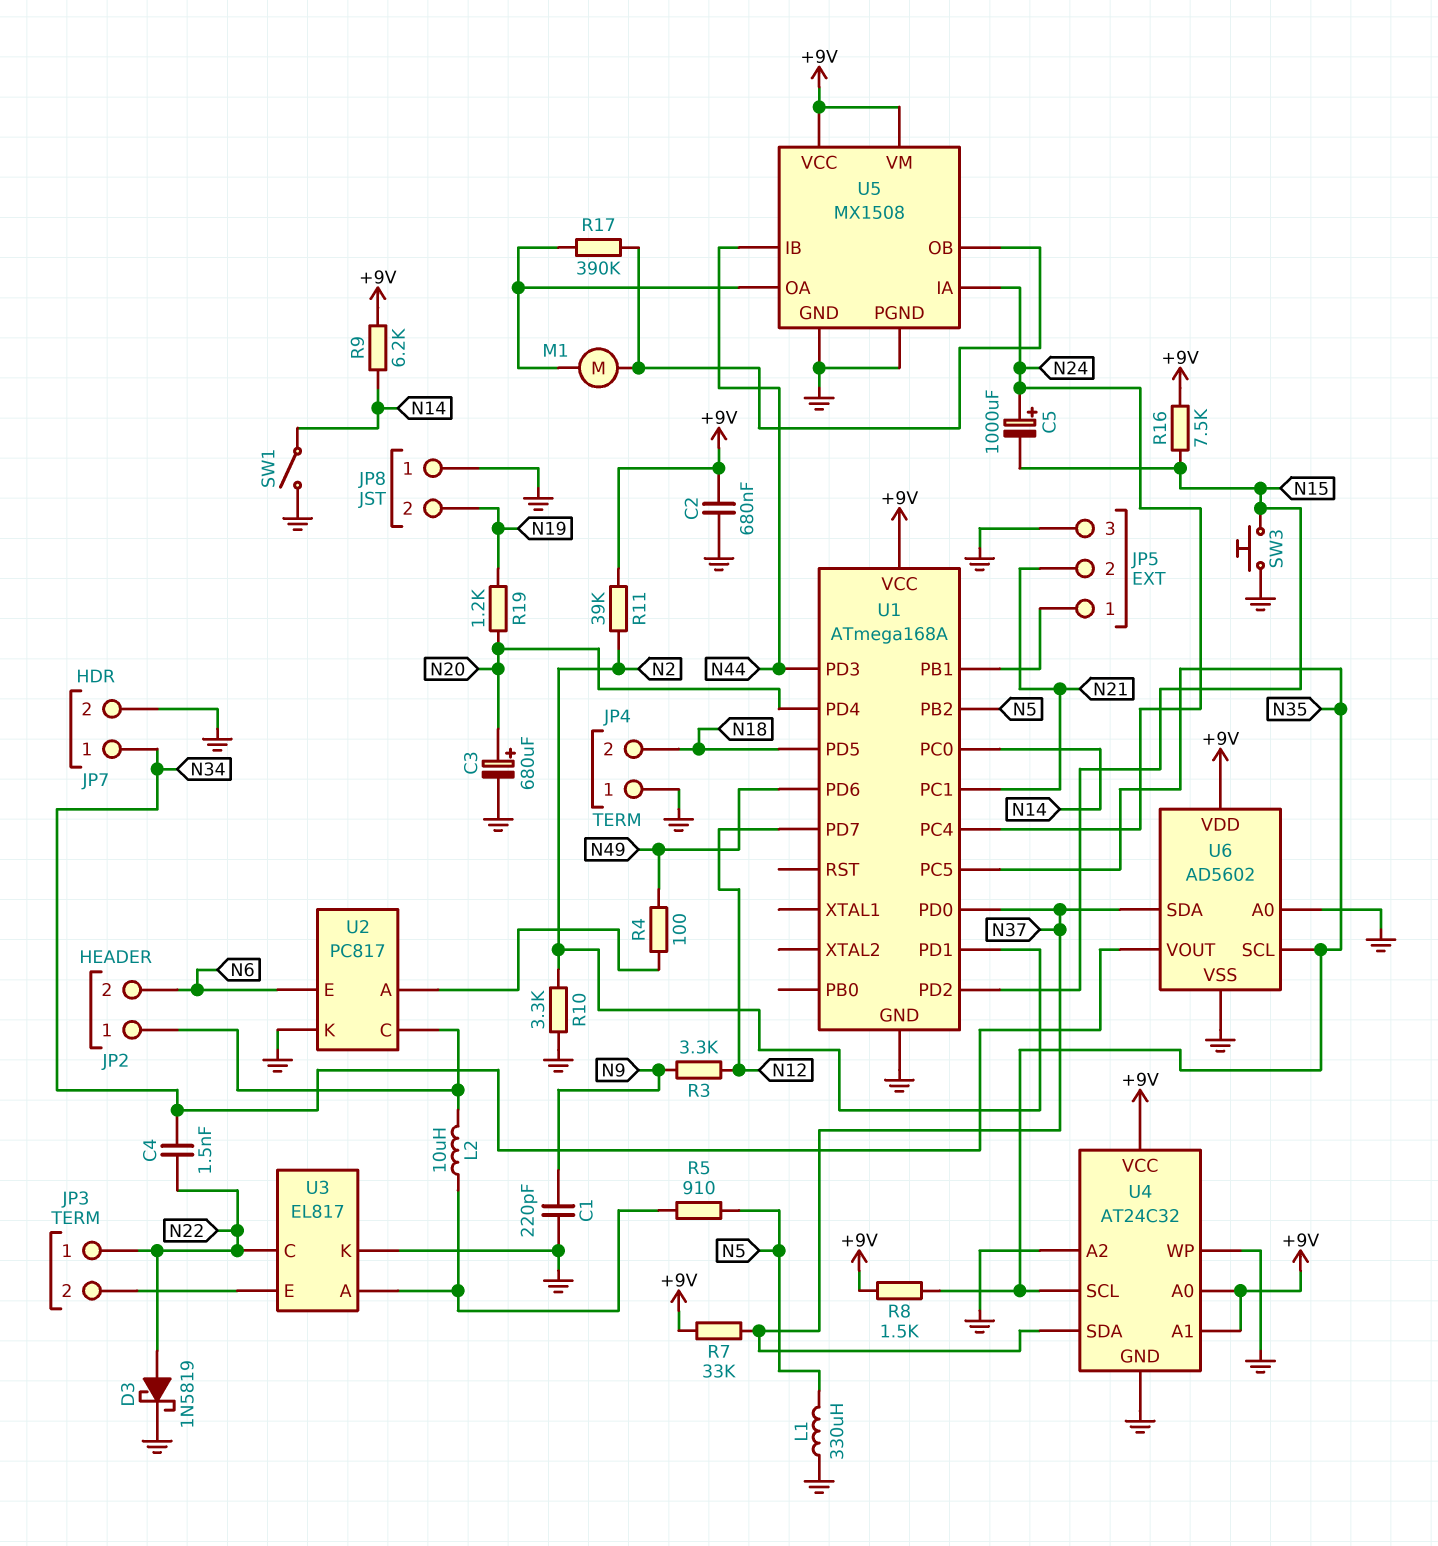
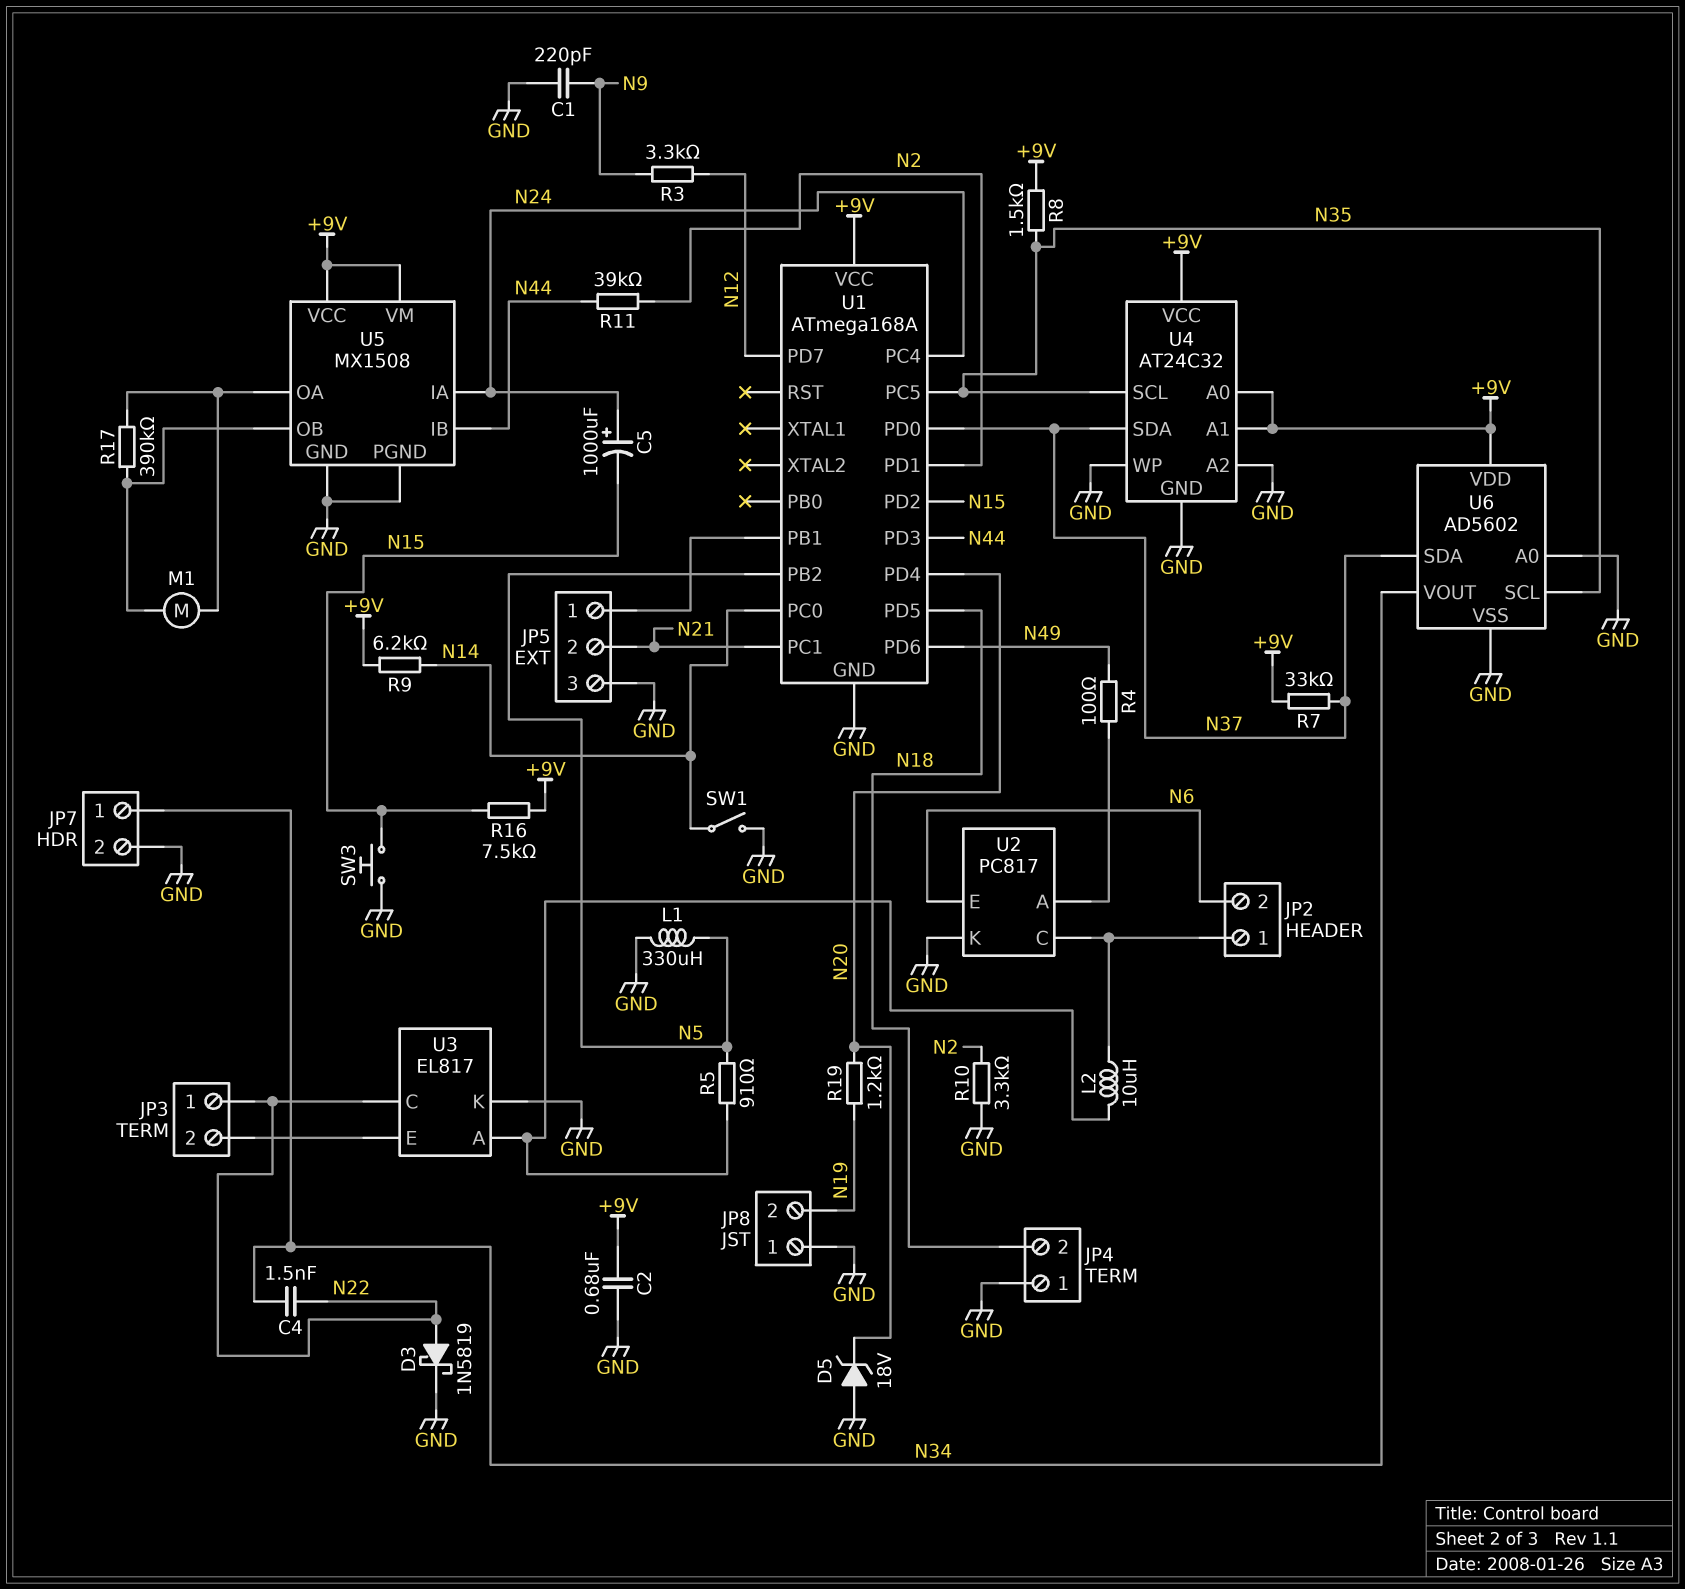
C3: 680uF (plus N20, minus GND) -> none
D5: none -> zener 18V (A GND, K N20)
R11: 39k (+9V, N2) -> 39k (N2, N44)

